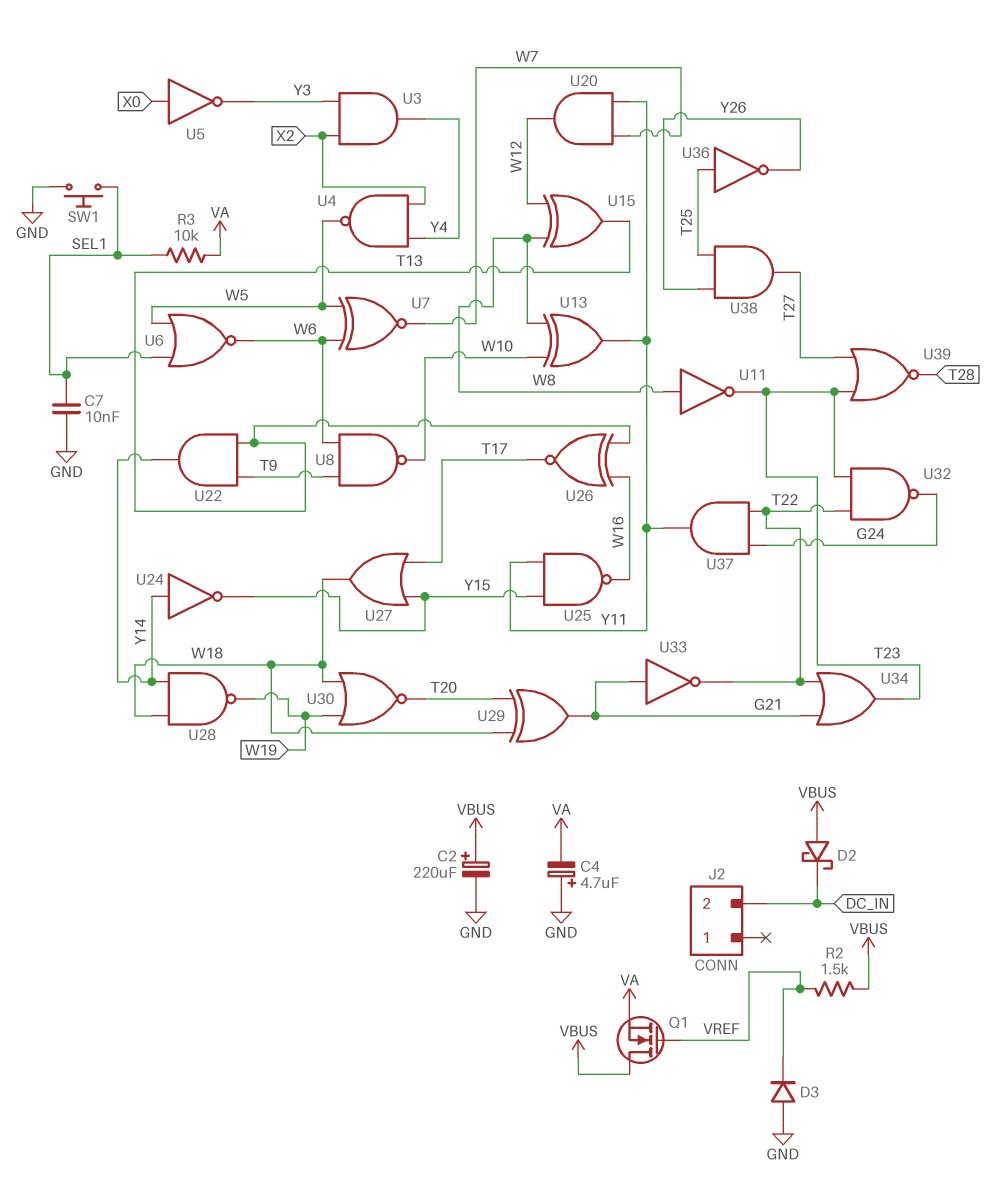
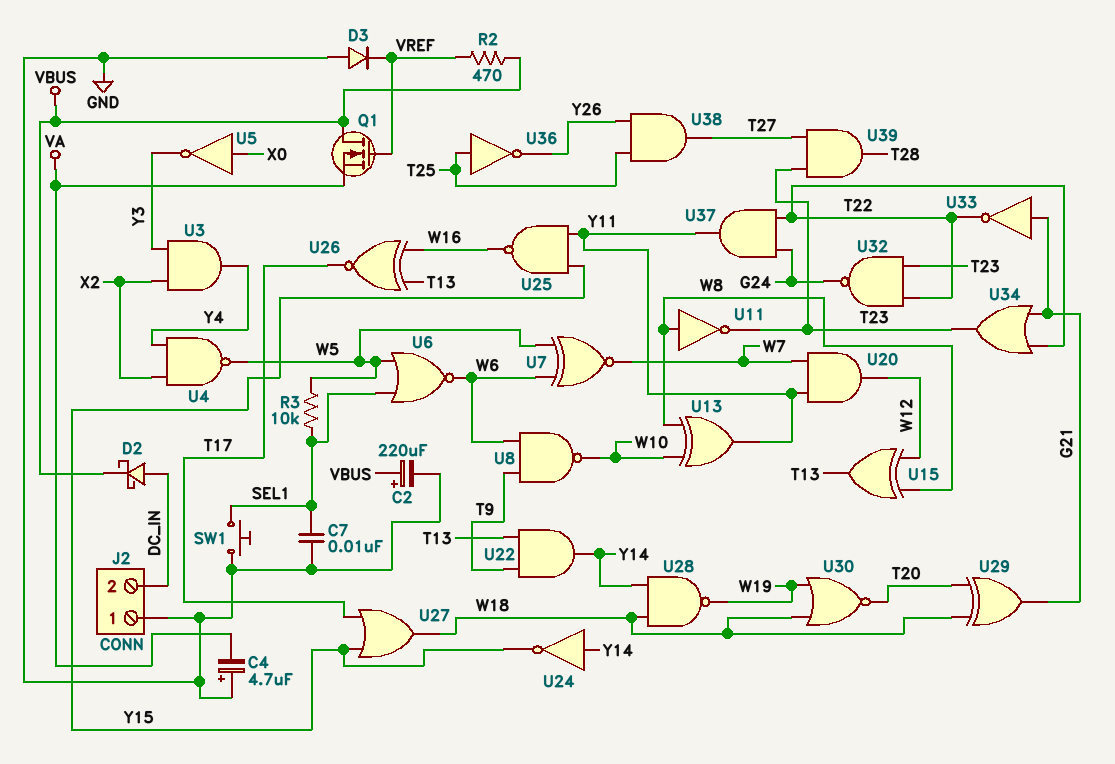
D2: schottky (A VBUS, K DC_IN) -> schottky (A DC_IN, K VBUS)
J2 pin 1: none -> GND
R2: 1.5k (VBUS, VREF) -> 470 (VBUS, VREF)
R3: 10k (SEL1, VA) -> 10k (SEL1, W5)
U39: NOR (in T23, in T27, out T28) -> AND (in T23, in T27, out T28)

